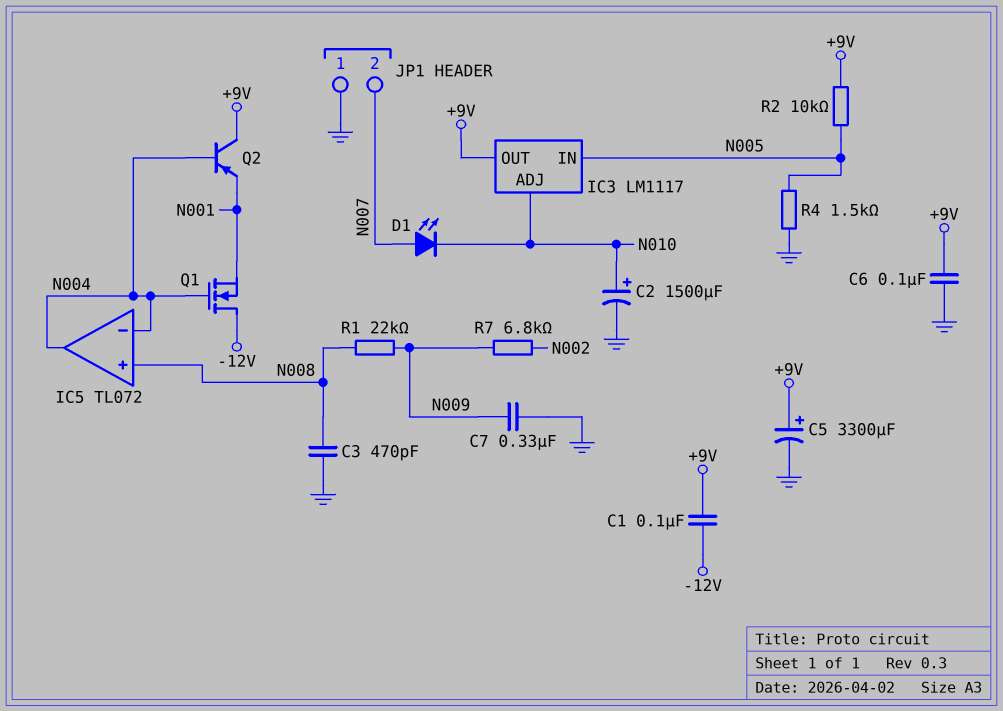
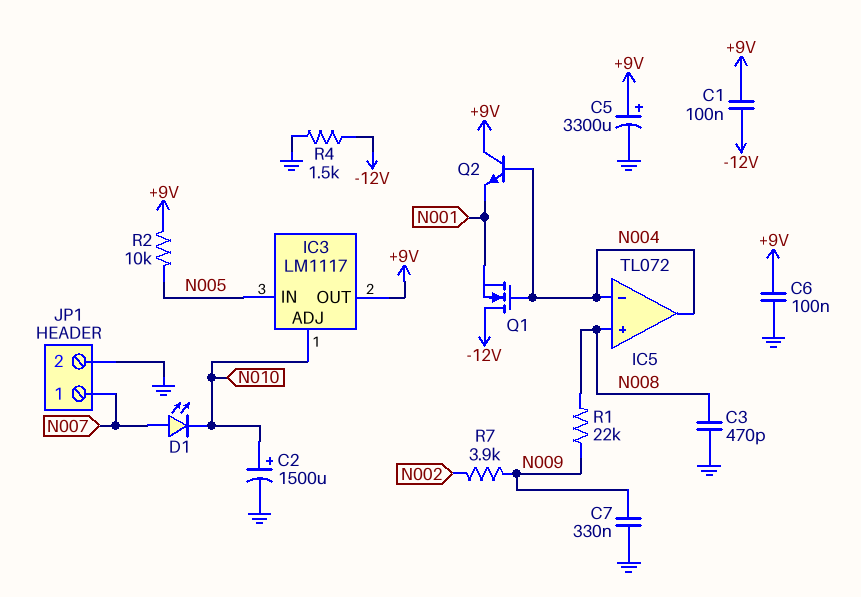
JP1 pin 1: GND -> N007
JP1 pin 2: N007 -> GND
Q2: PNP (B N004, C +9V, E N001) -> NPN (B N004, C +9V, E N001)
R4: 1.5k (GND, N005) -> 1.5k (-12V, GND)
R7: 6.8k (N002, N009) -> 3.9k (N002, N009)

